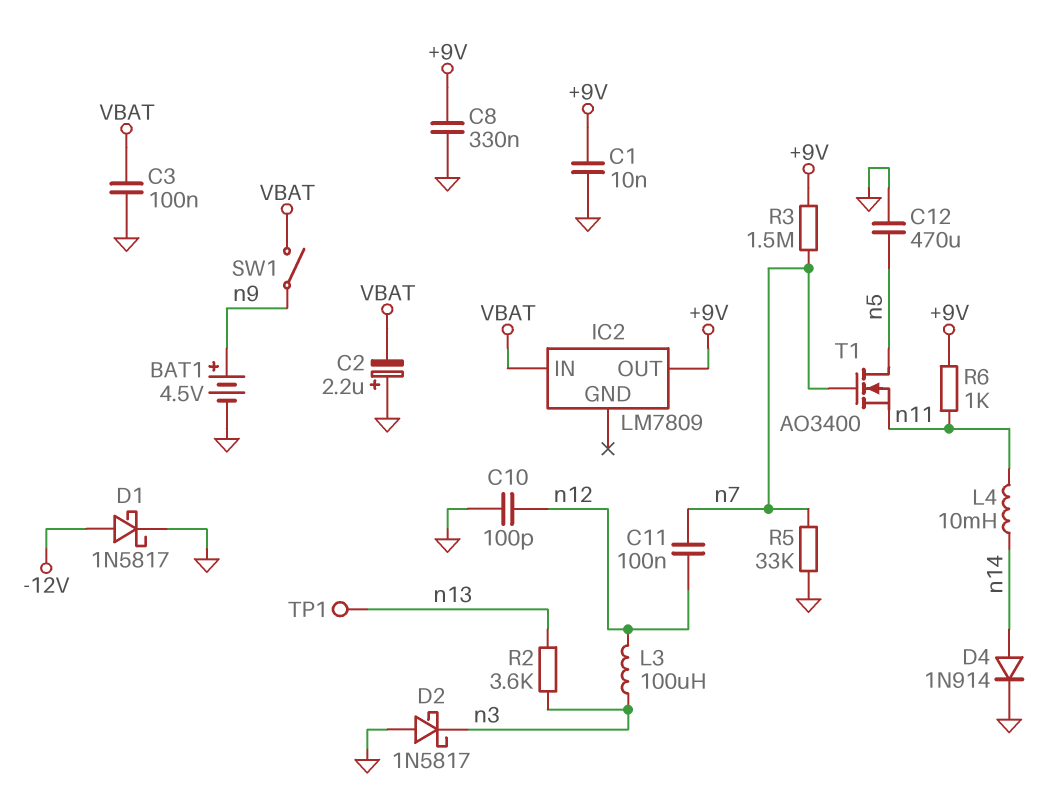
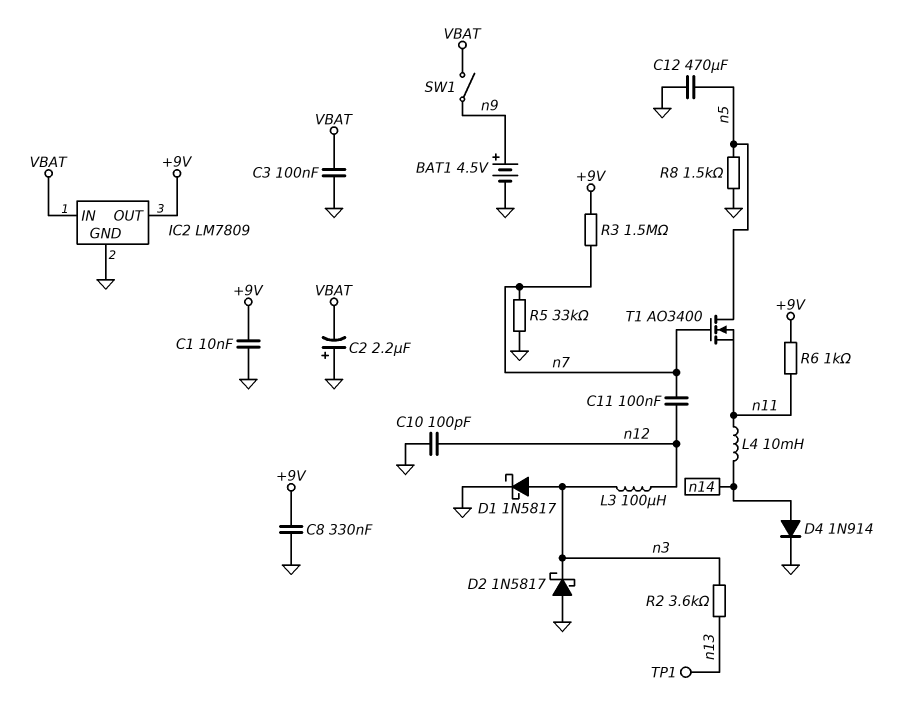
D1: schottky 1N5817 (A -12V, K GND) -> schottky 1N5817 (A n3, K GND)
IC2 pin GND: none -> GND
R8: none -> 1.5k (GND, n5)

